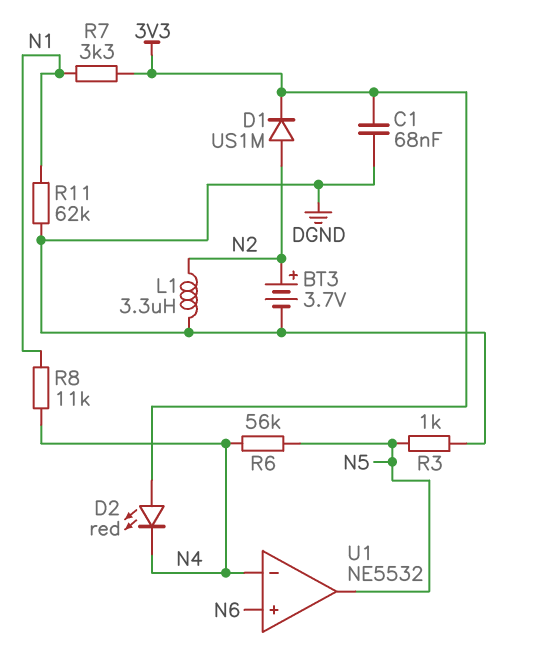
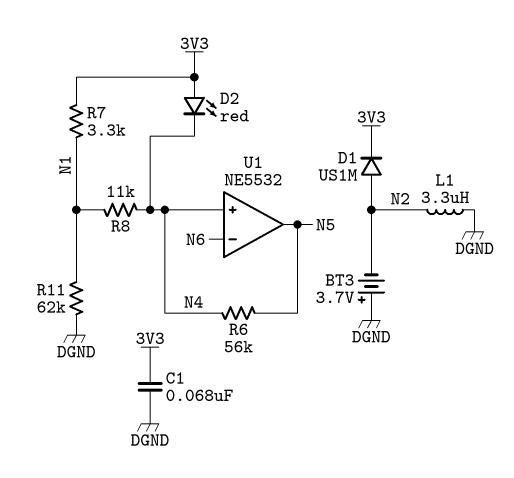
BT3: 3.7V (plus N2, minus DGND) -> 3.7V (plus DGND, minus N2)
R3: 1k (DGND, N5) -> none
U1 pin in+: N6 -> N4
U1 pin in-: N4 -> N6

